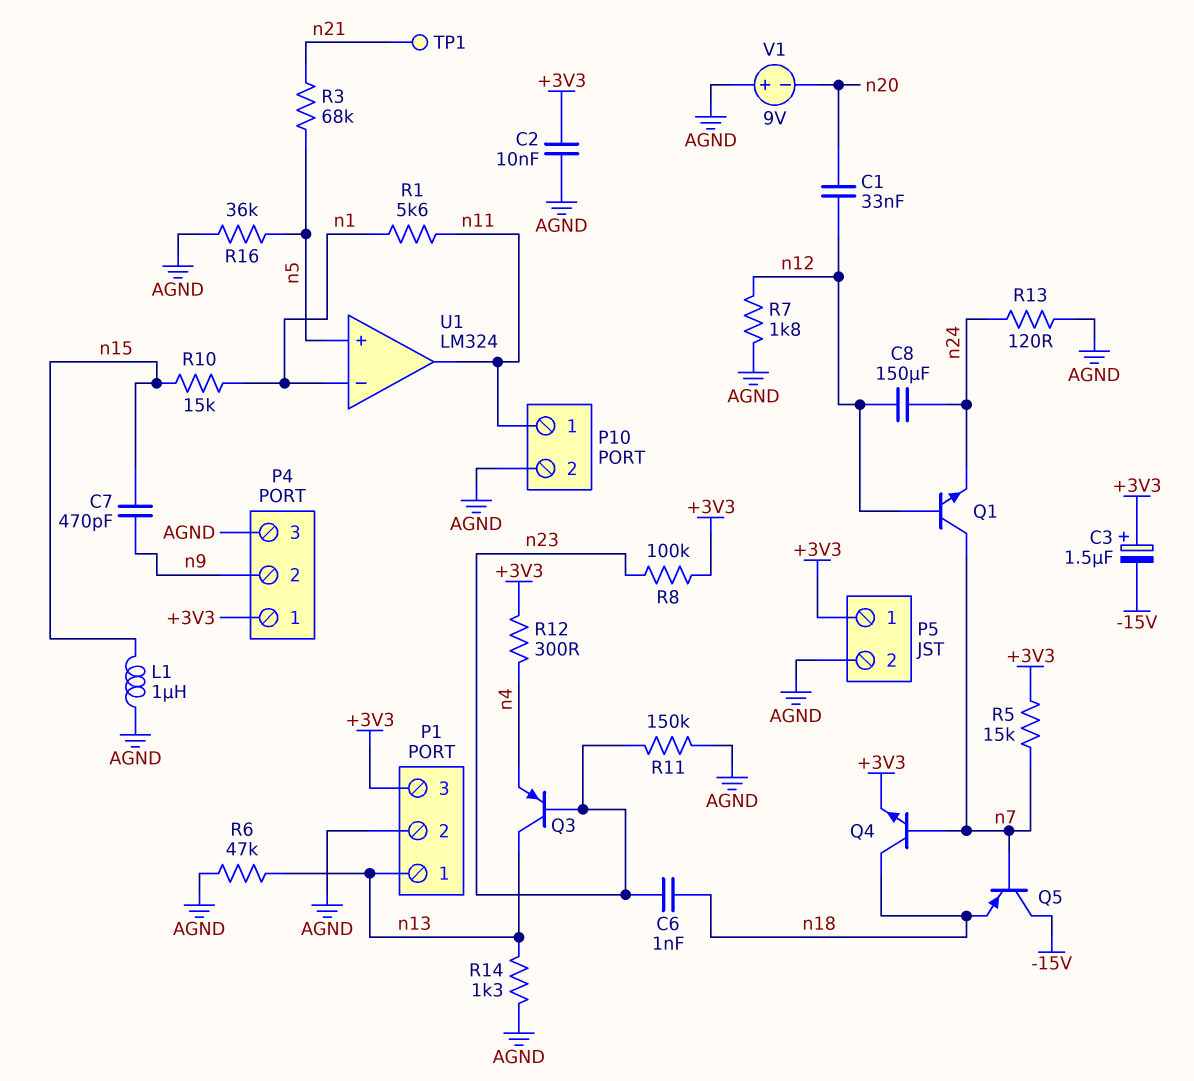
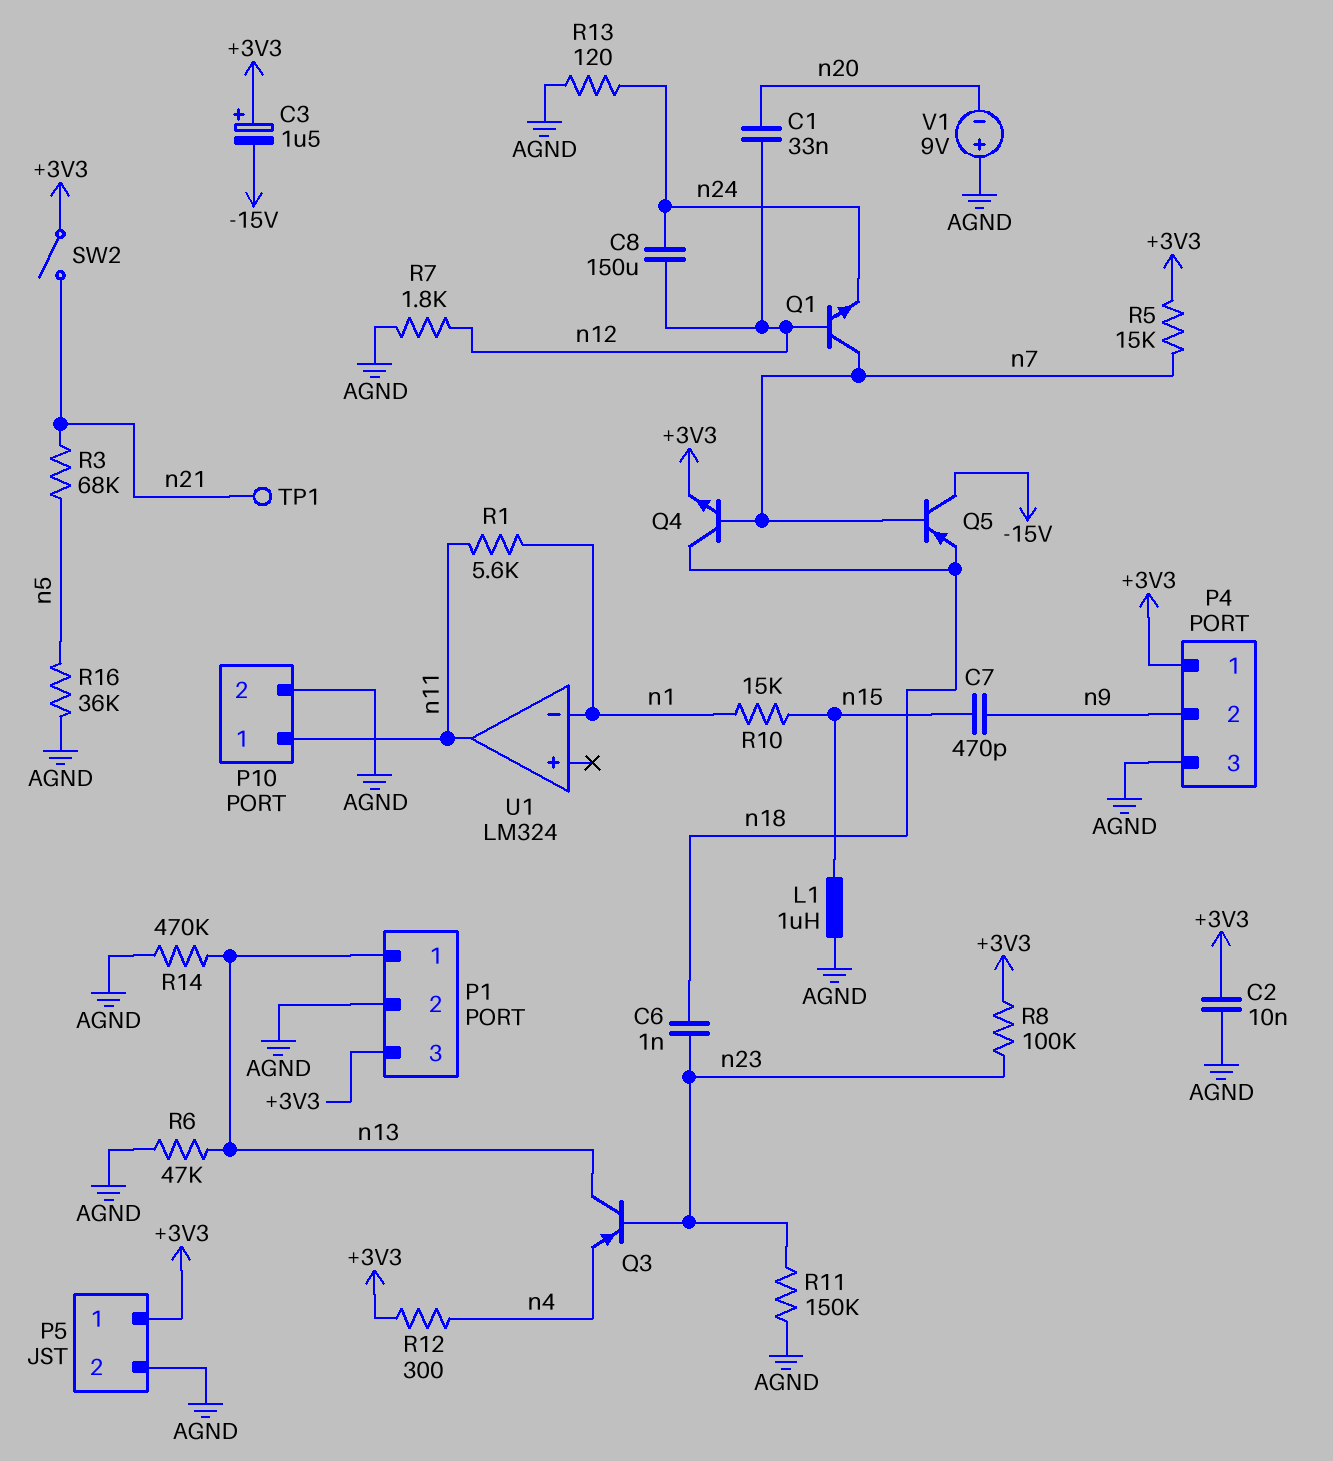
R14: 1.3k (AGND, n13) -> 470k (AGND, n13)
SW2: none -> switch (+3V3, n21)
U1 pin in+: n5 -> none

